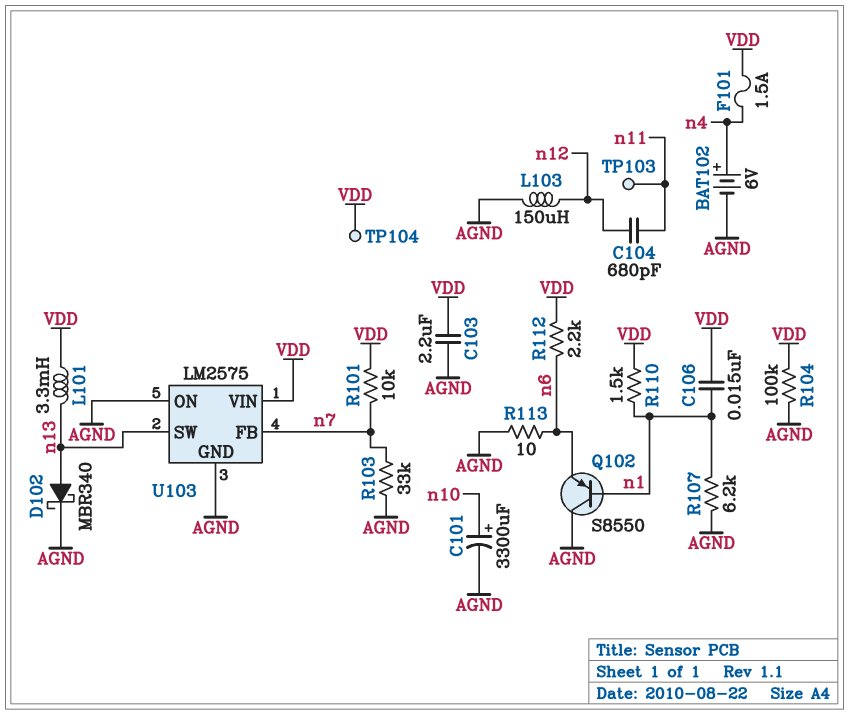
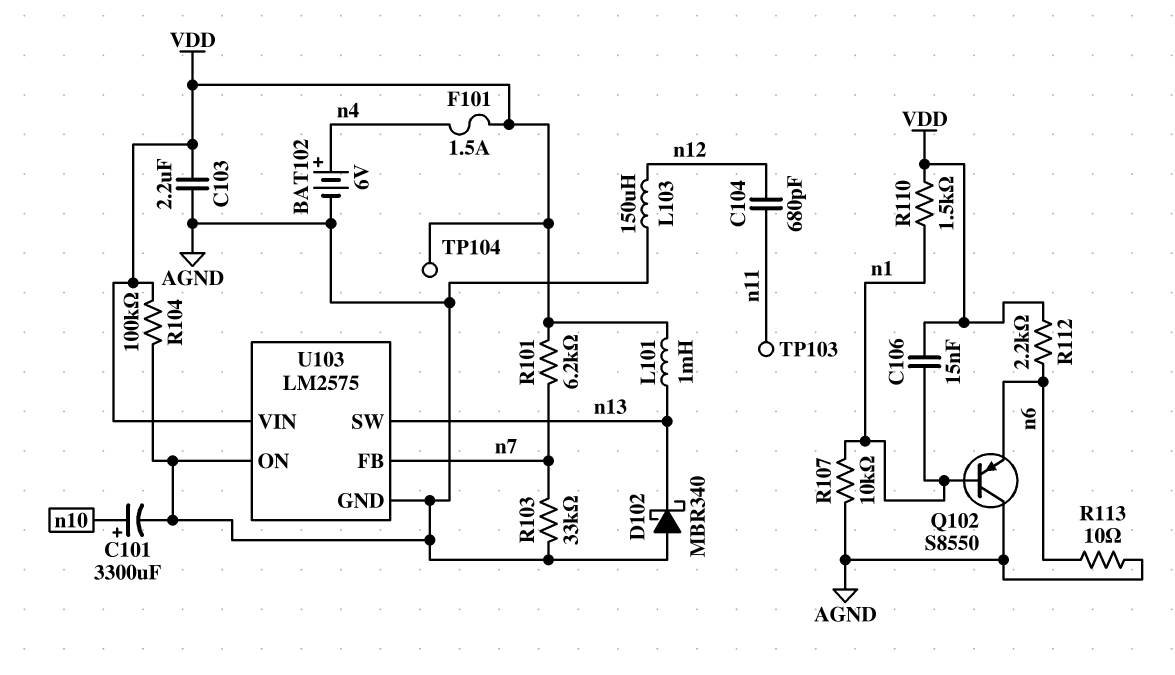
D102: schottky MBR340 (A n13, K AGND) -> schottky MBR340 (A AGND, K n13)
L101: 3.3mH (VDD, n13) -> 1mH (VDD, n13)
R101: 10k (VDD, n7) -> 6.2k (VDD, n7)
R107: 6.2k (AGND, n1) -> 10k (AGND, n1)

